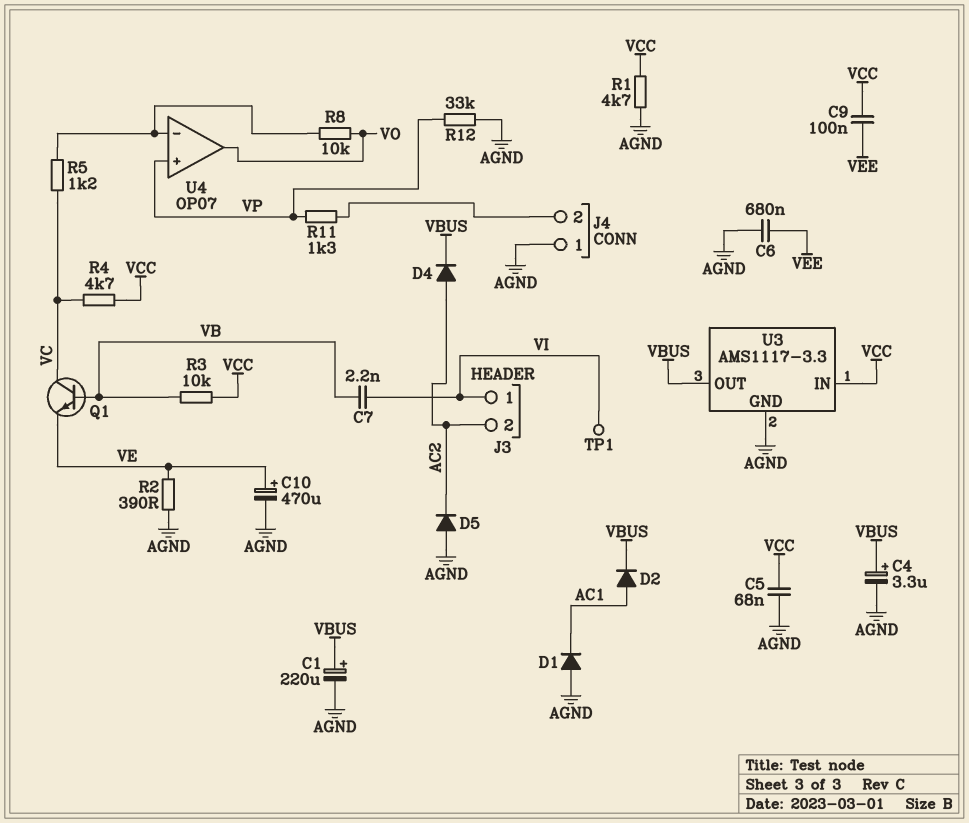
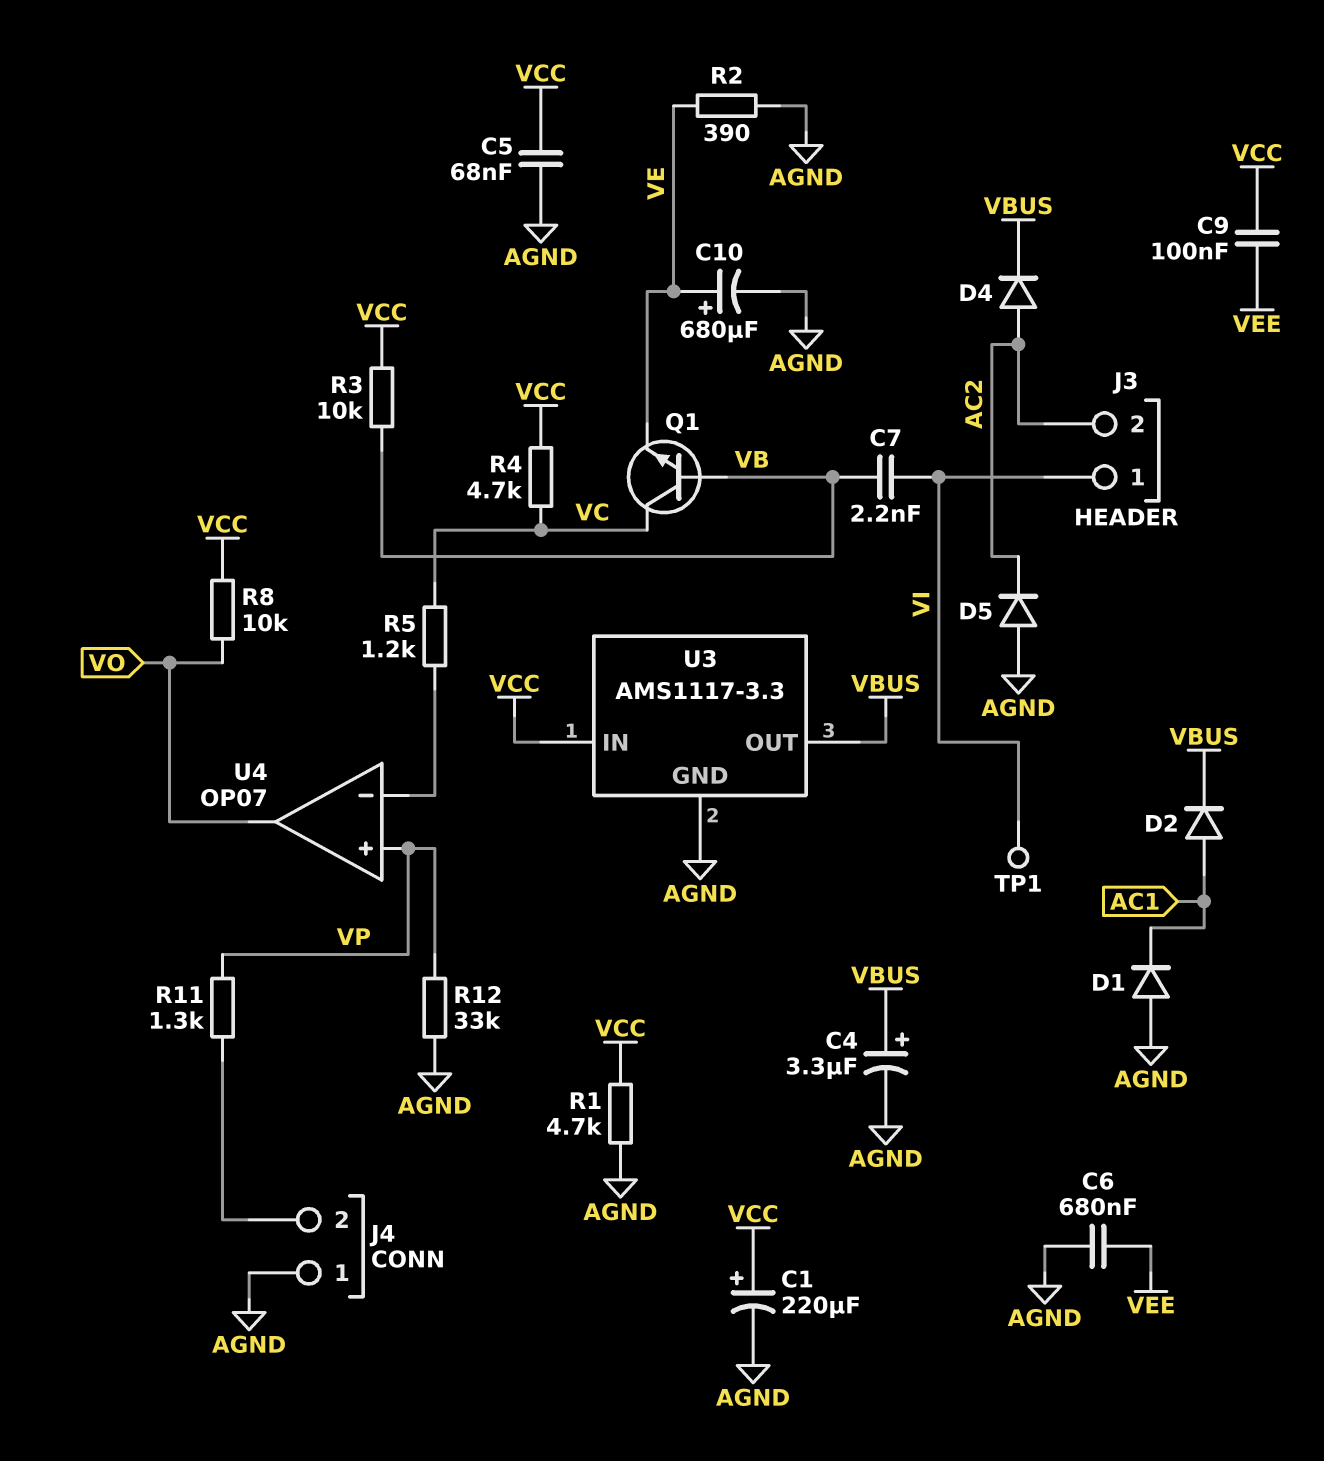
C1: 220uF (plus VBUS, minus AGND) -> 220uF (plus VCC, minus AGND)
C10: 470uF (plus VE, minus AGND) -> 680uF (plus VE, minus AGND)
R8: 10k (U4/in-, VO) -> 10k (VCC, VO)

